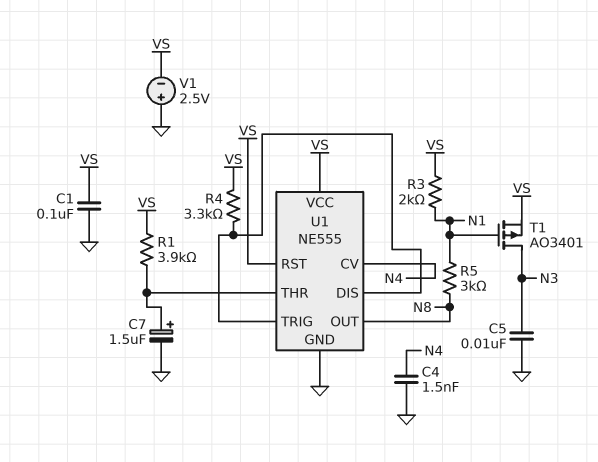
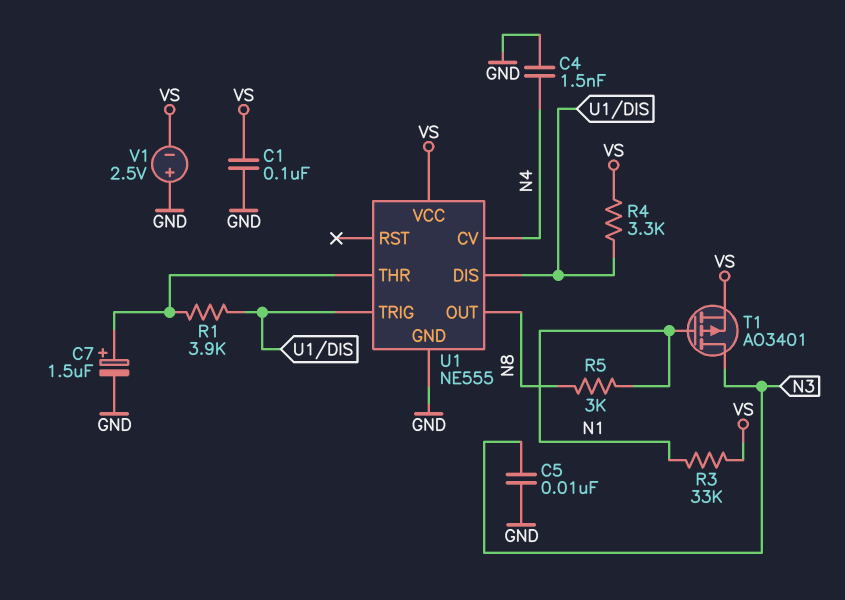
R1: 3.9k (U1/THR, VS) -> 3.9k (U1/DIS, U1/THR)
R3: 2k (N1, VS) -> 33k (N1, VS)
U1 pin RST: VS -> none

